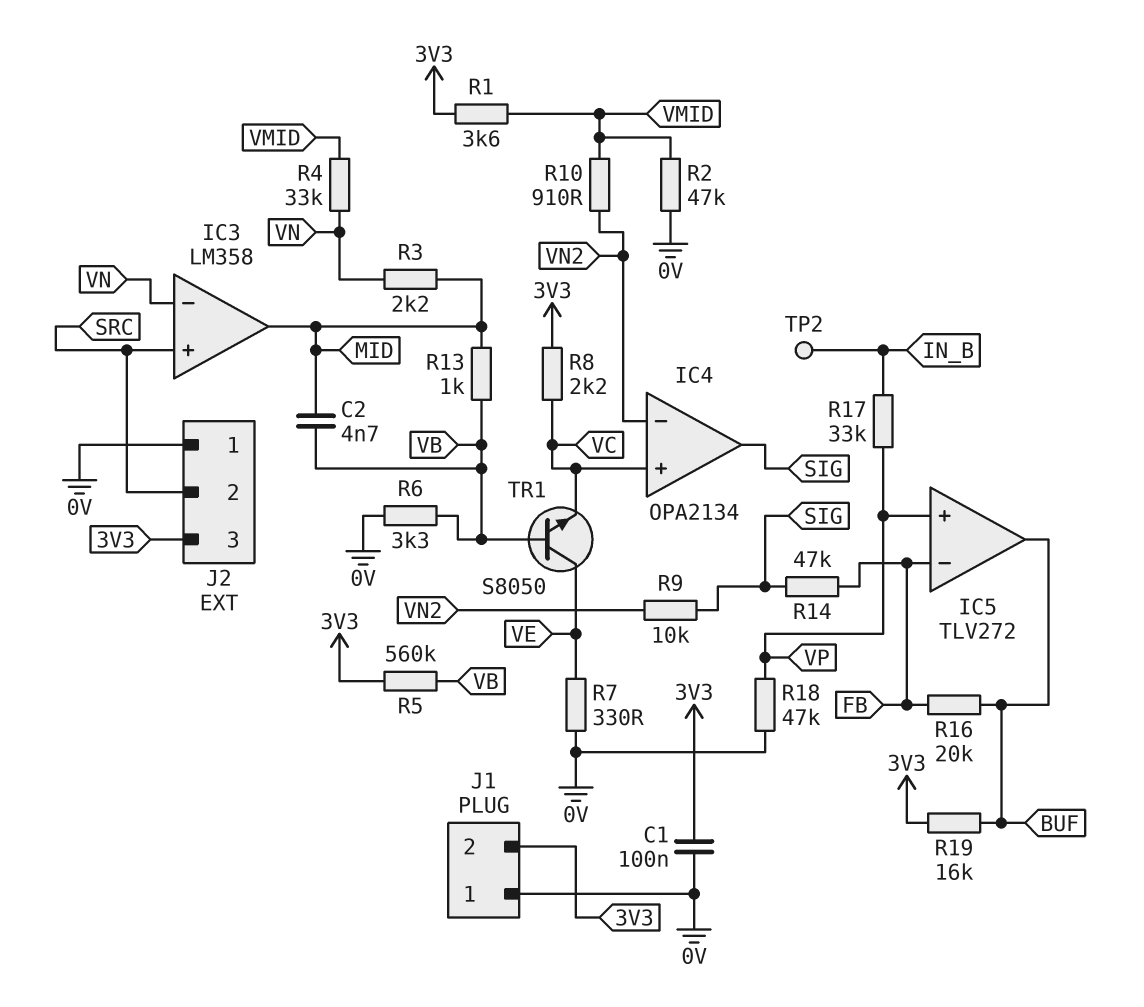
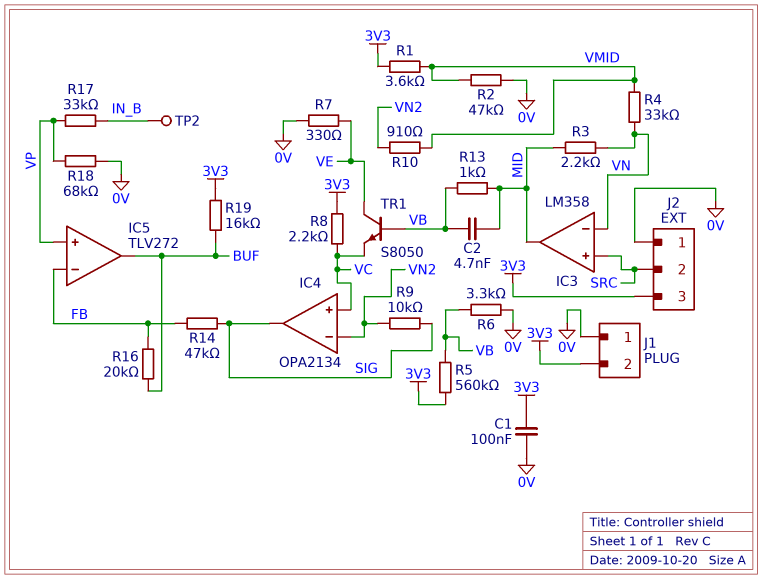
R18: 47k (0V, VP) -> 68k (0V, VP)

